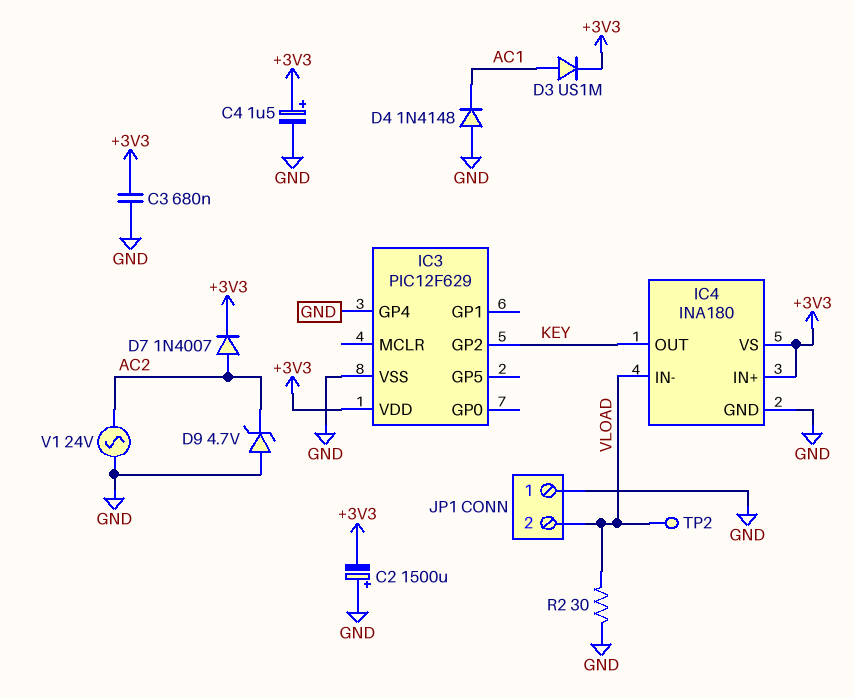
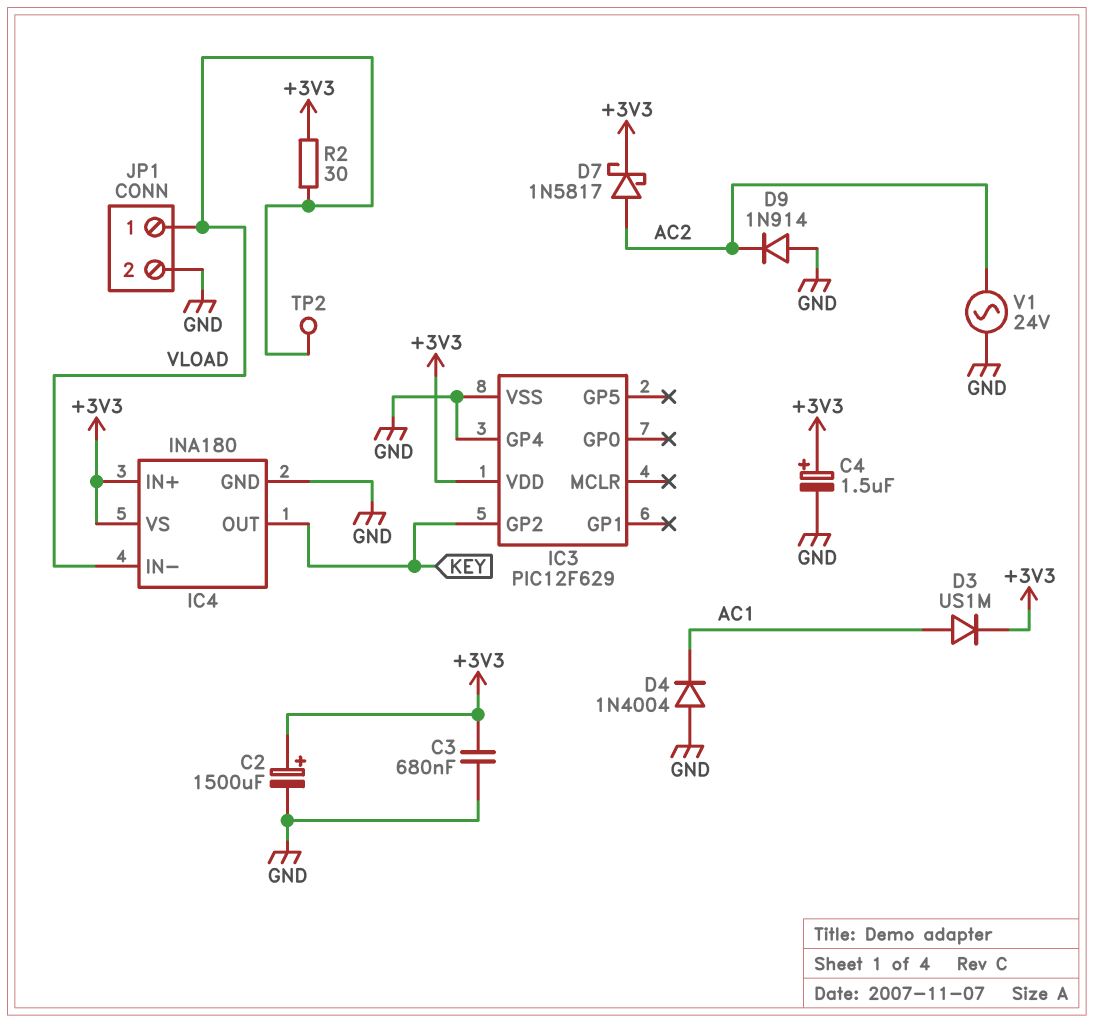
C2: 1500uF (plus GND, minus +3V3) -> 1500uF (plus +3V3, minus GND)
D4: diode 1N4148 (A GND, K AC1) -> diode 1N4004 (A GND, K AC1)
D7: diode 1N4007 (A AC2, K +3V3) -> schottky 1N5817 (A AC2, K +3V3)
D9: zener 4.7V (A GND, K AC2) -> diode 1N914 (A GND, K AC2)
JP1 pin 1: GND -> VLOAD
JP1 pin 2: VLOAD -> GND
R2: 30 (GND, VLOAD) -> 30 (+3V3, VLOAD)

